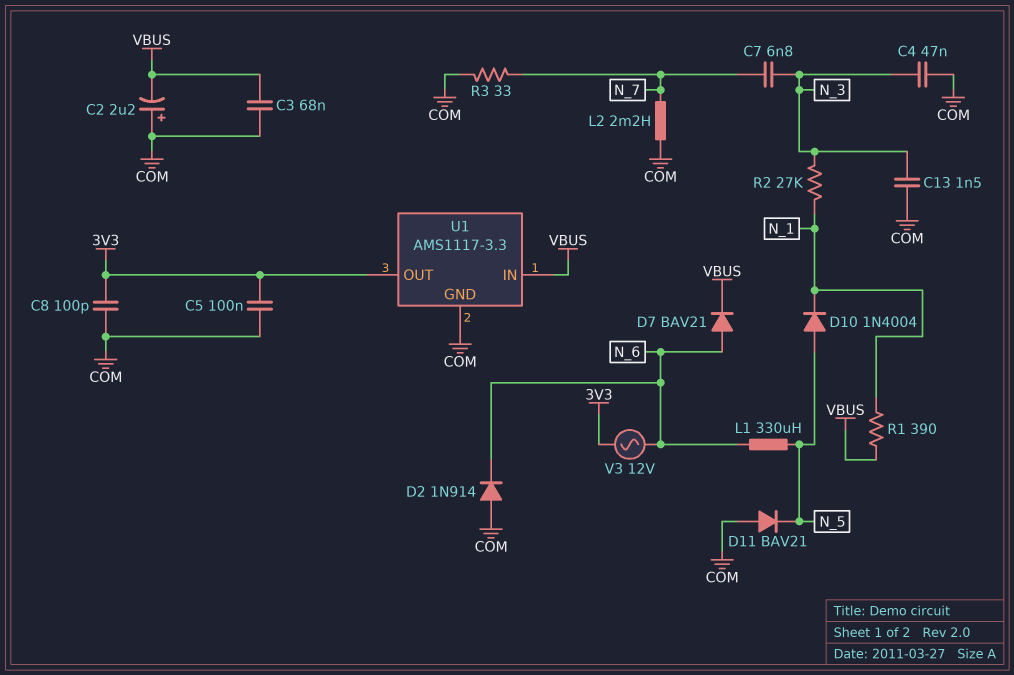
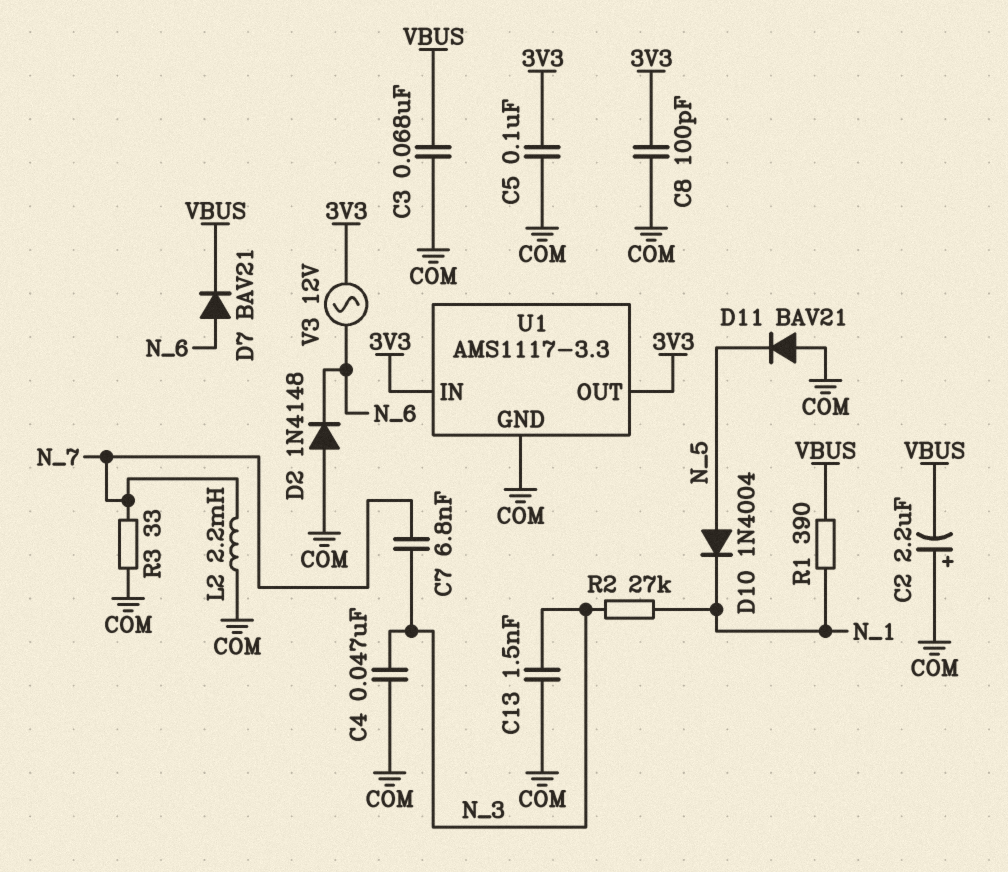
D2: diode 1N914 (A COM, K N_6) -> diode 1N4148 (A COM, K N_6)
L1: 330uH (N_5, N_6) -> none
U1 pin IN: VBUS -> 3V3

